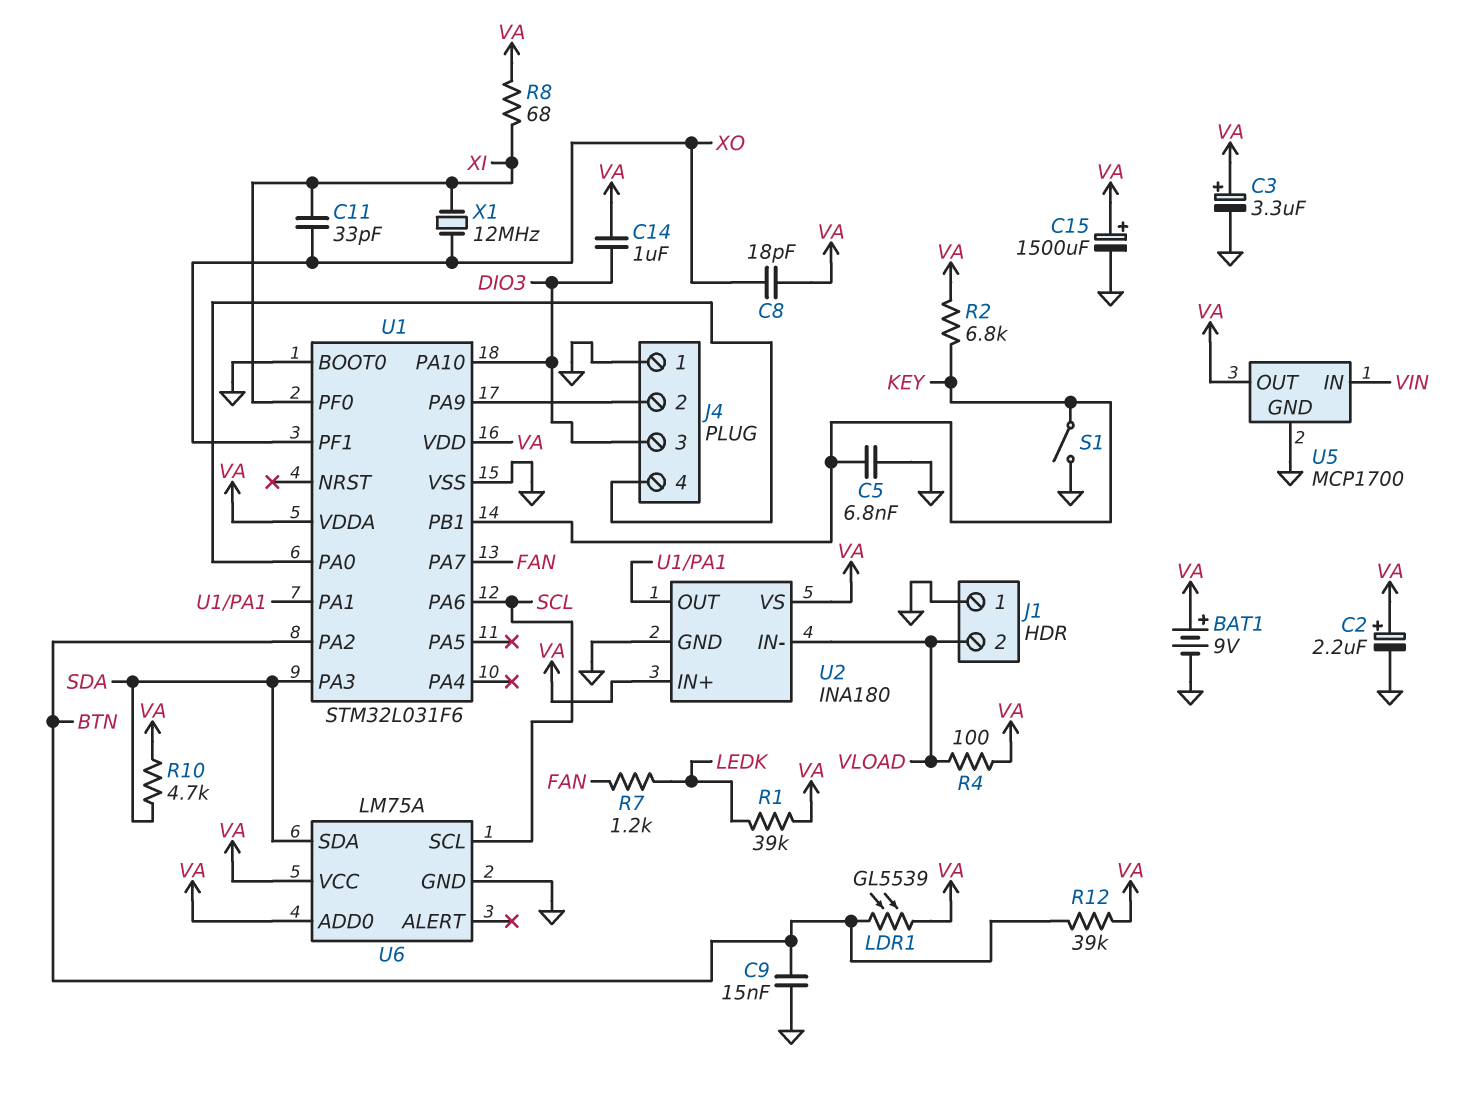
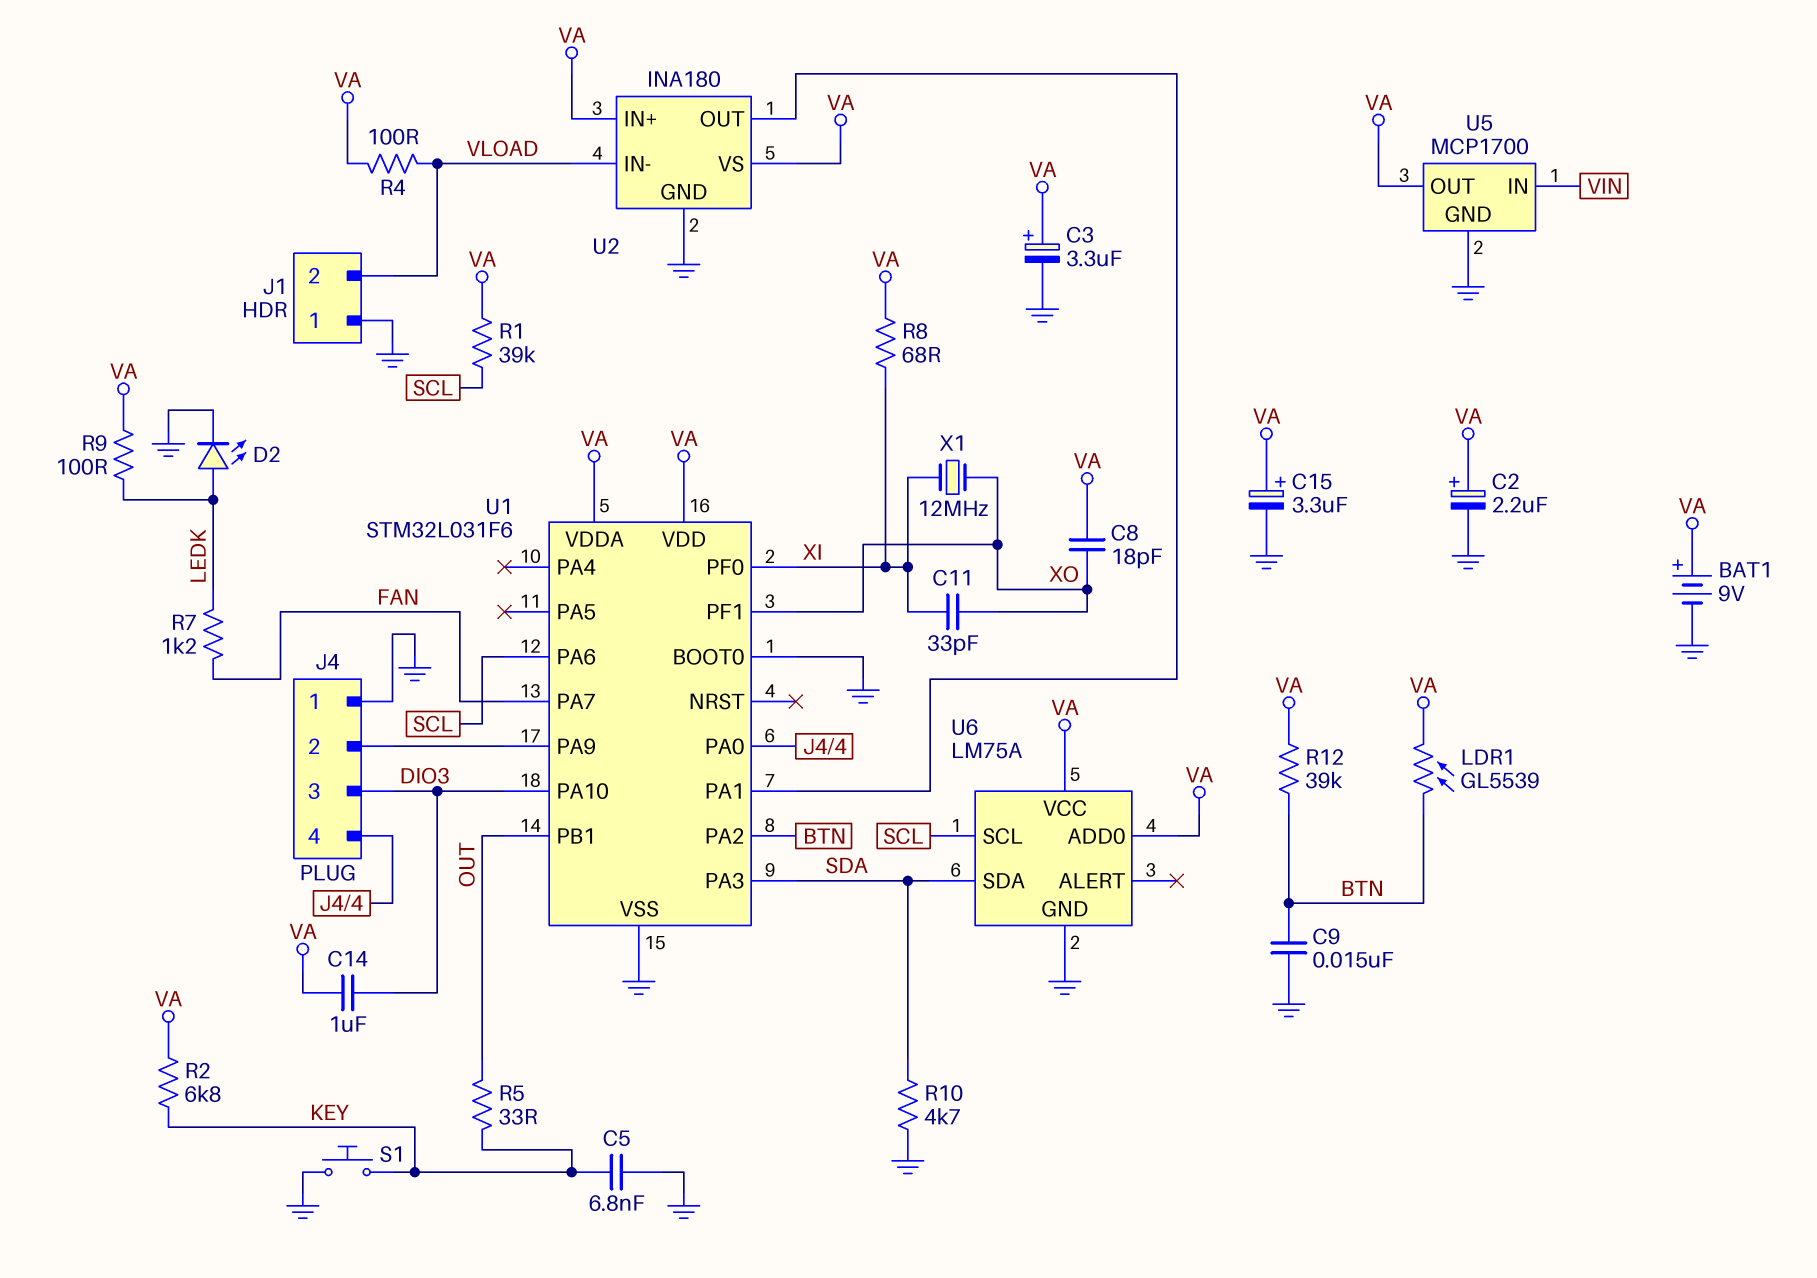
C15: 1500uF (plus VA, minus GND) -> 3.3uF (plus VA, minus GND)
D2: none -> LED (A LEDK, K GND)
R1: 39k (LEDK, VA) -> 39k (SCL, VA)
R5: none -> 33 (KEY, OUT)
R9: none -> 100 (LEDK, VA)
R10: 4.7k (SDA, VA) -> 4.7k (GND, SDA)
S1: switch (GND, KEY) -> button (GND, KEY)
U1 pin PB1: KEY -> OUT

